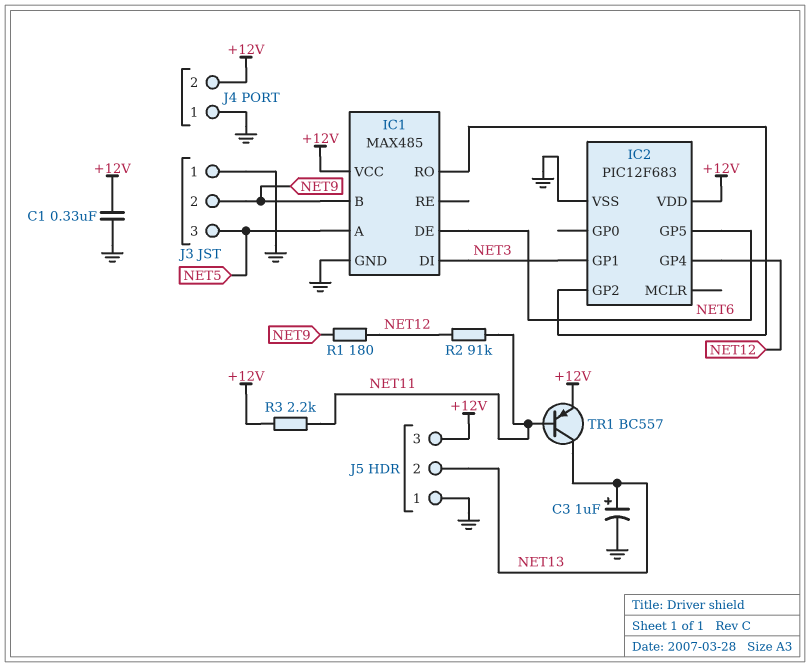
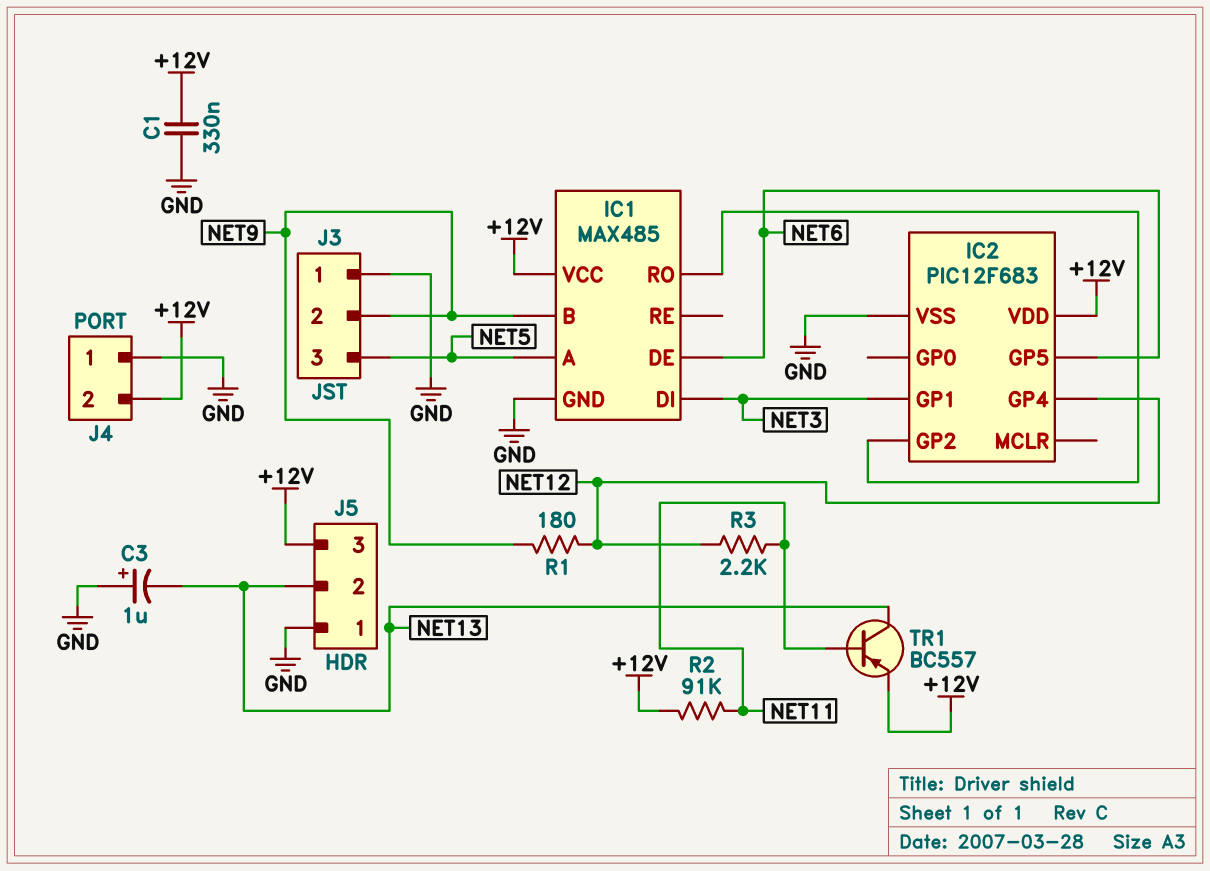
C3: 1uF (plus NET13, minus GND) -> 1uF (plus GND, minus NET13)
R2: 91k (NET11, NET12) -> 91k (+12V, NET11)
R3: 2.2k (+12V, NET11) -> 2.2k (NET11, NET12)

